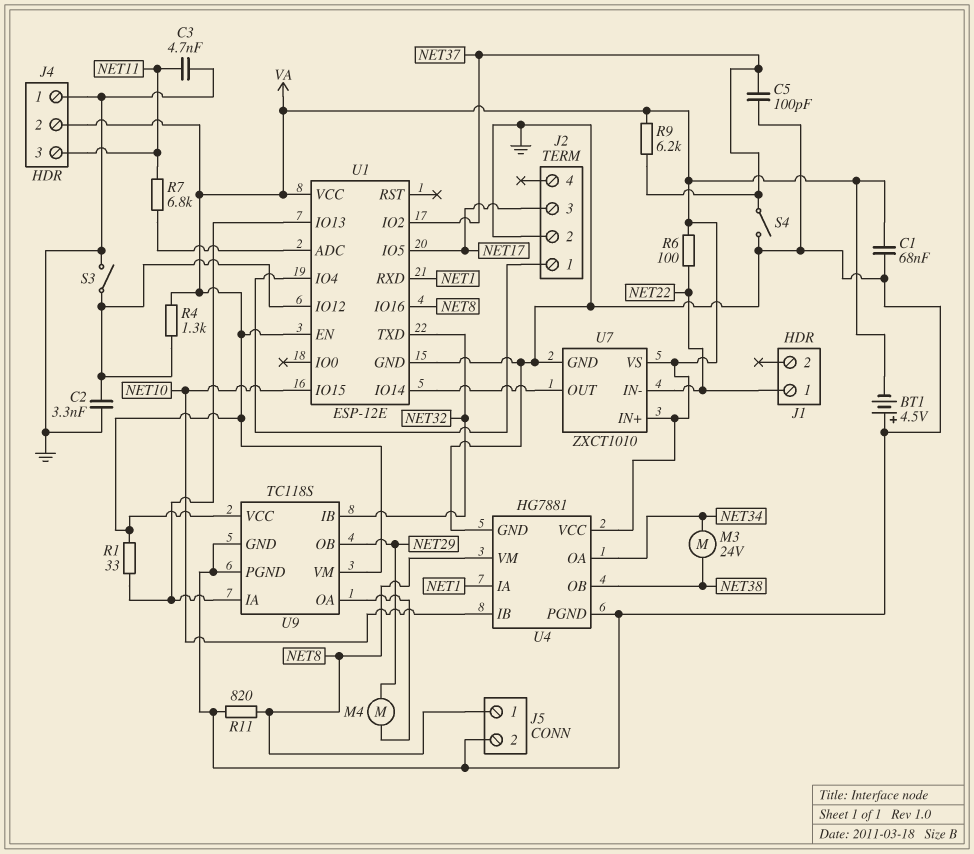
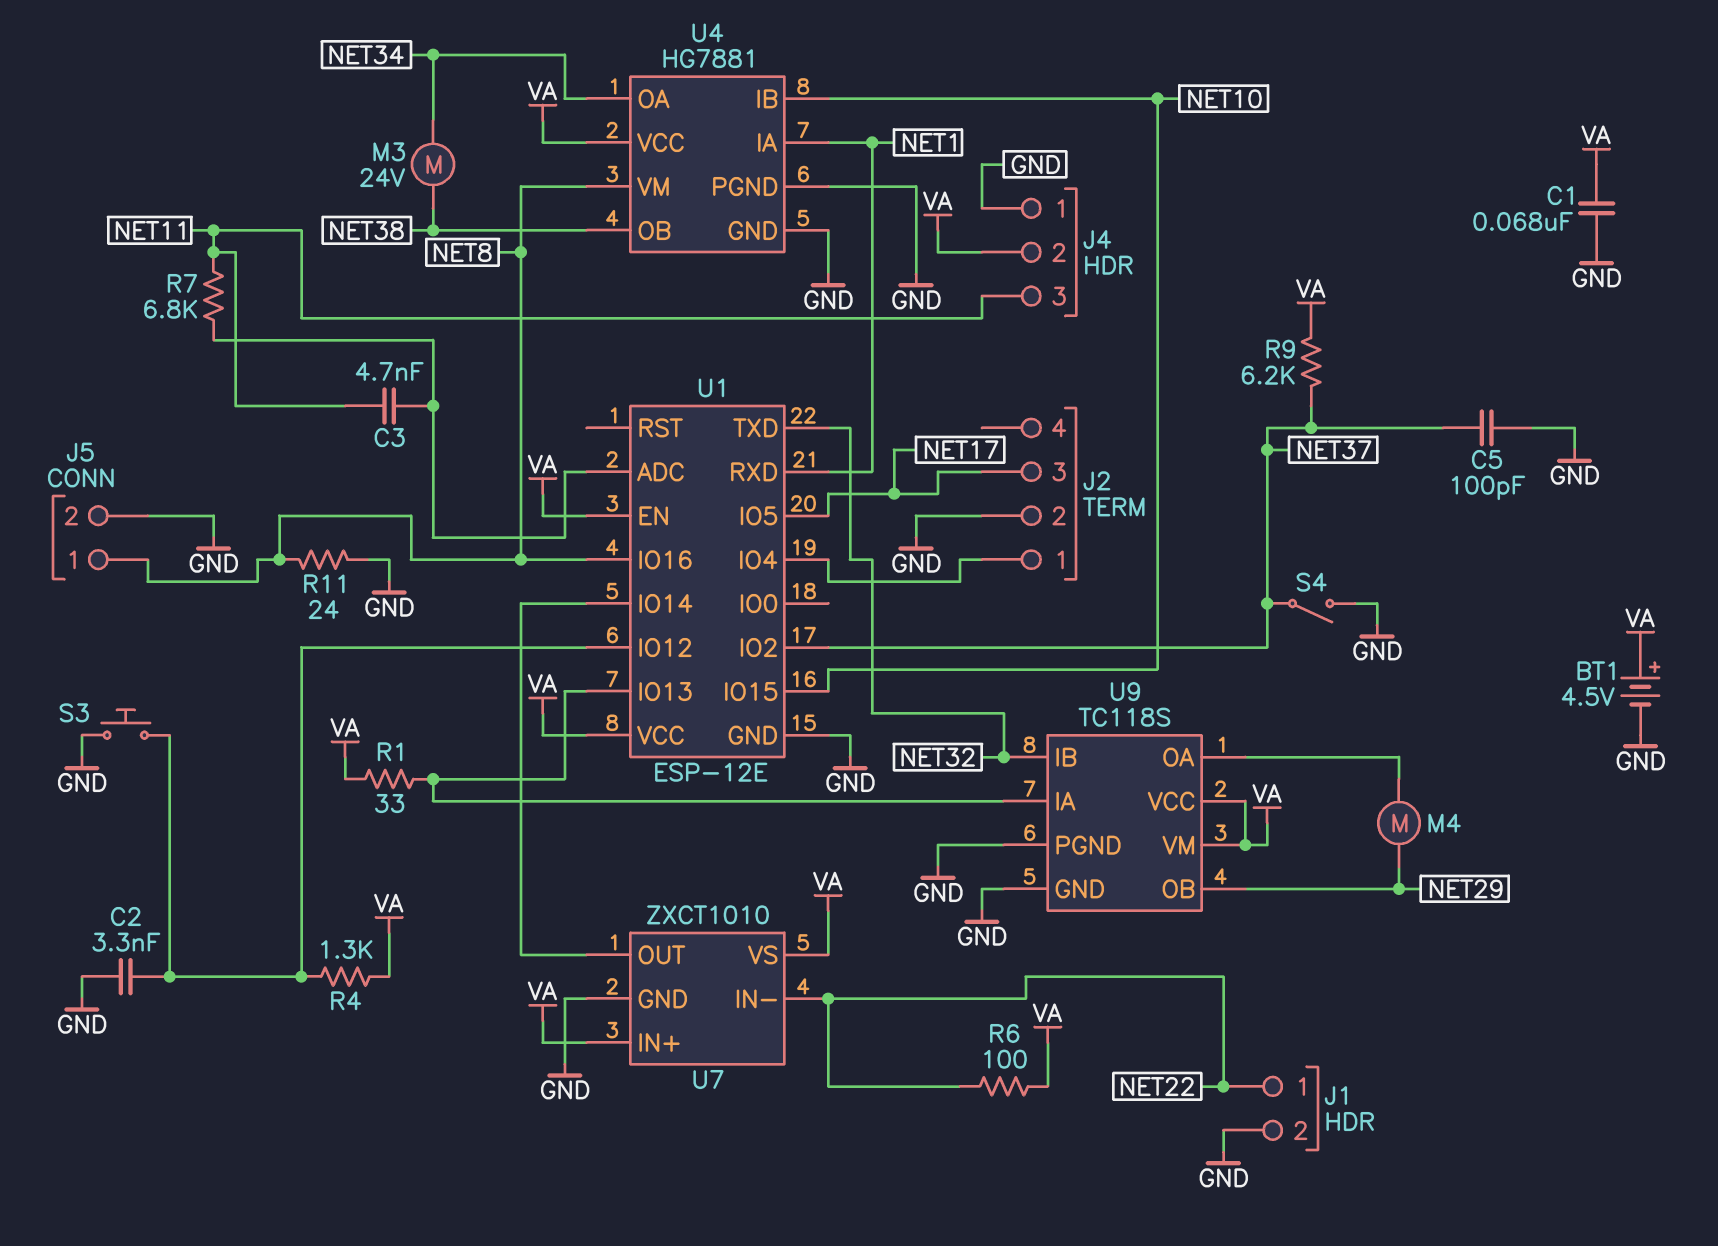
BT1: 4.5V (plus GND, minus VA) -> 4.5V (plus VA, minus GND)
C3: 4.7nF (GND, NET11) -> 4.7nF (NET11, U1/ADC)
J1 pin 2: none -> GND
R11: 820 (GND, NET8) -> 24 (GND, NET8)
S3: switch (GND, U1/IO12) -> button (GND, U1/IO12)

